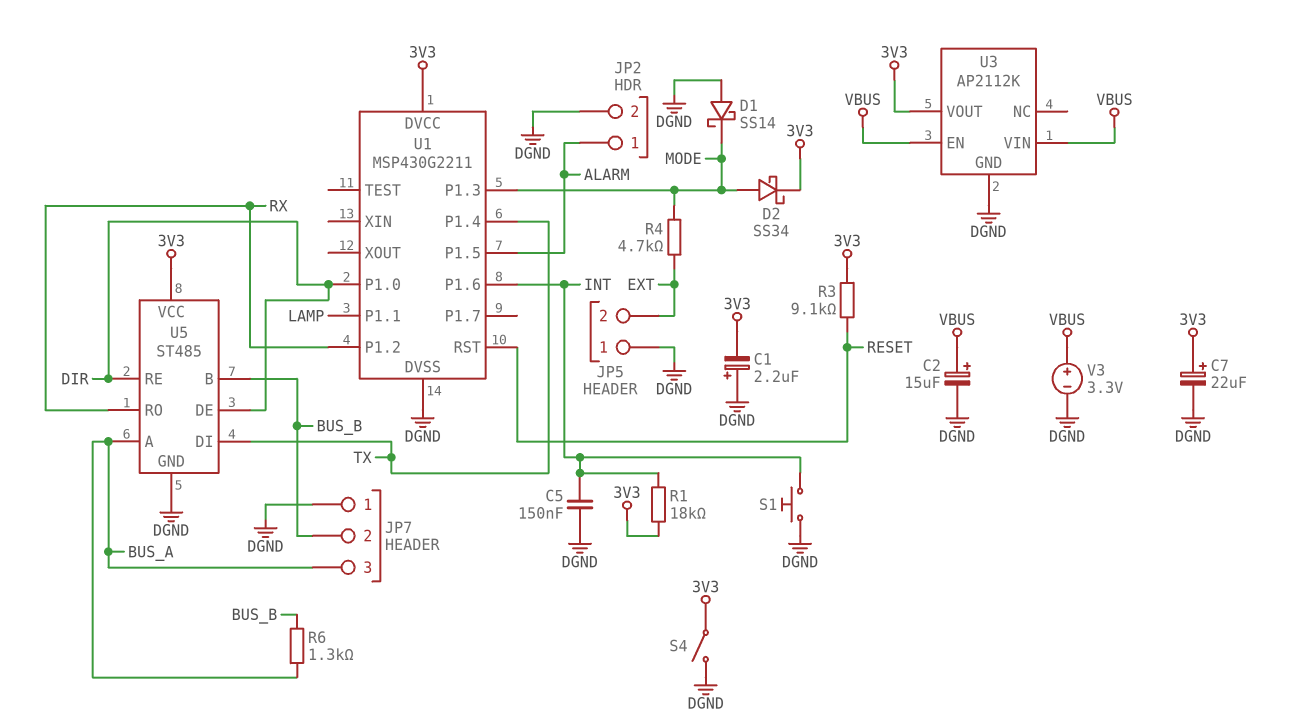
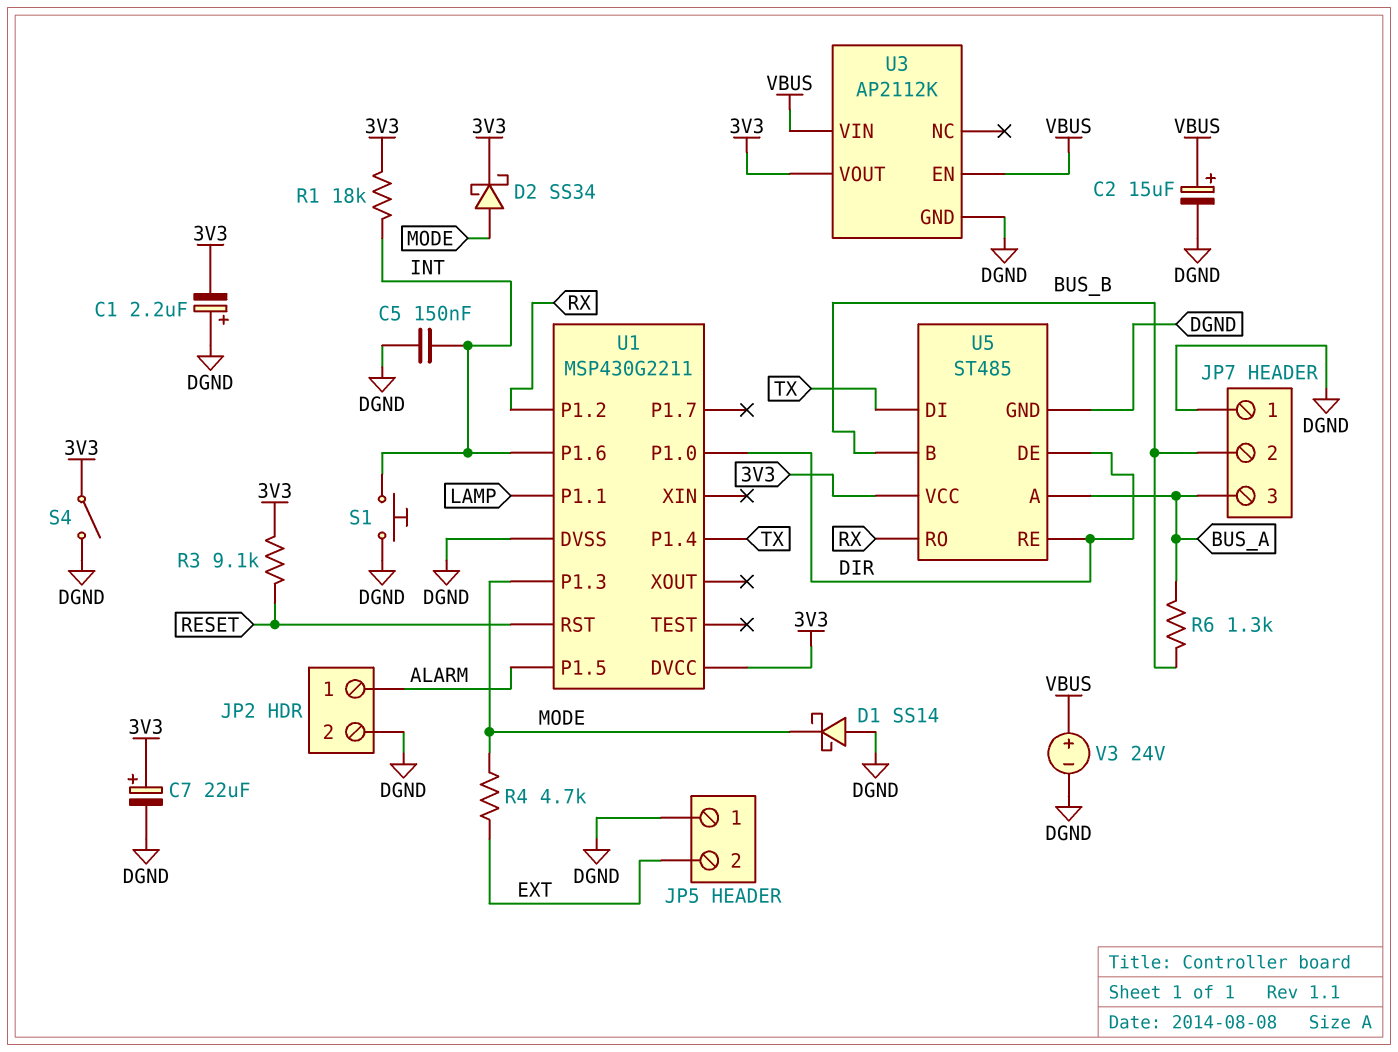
V3: 3.3V (plus VBUS, minus DGND) -> 24V (plus VBUS, minus DGND)

